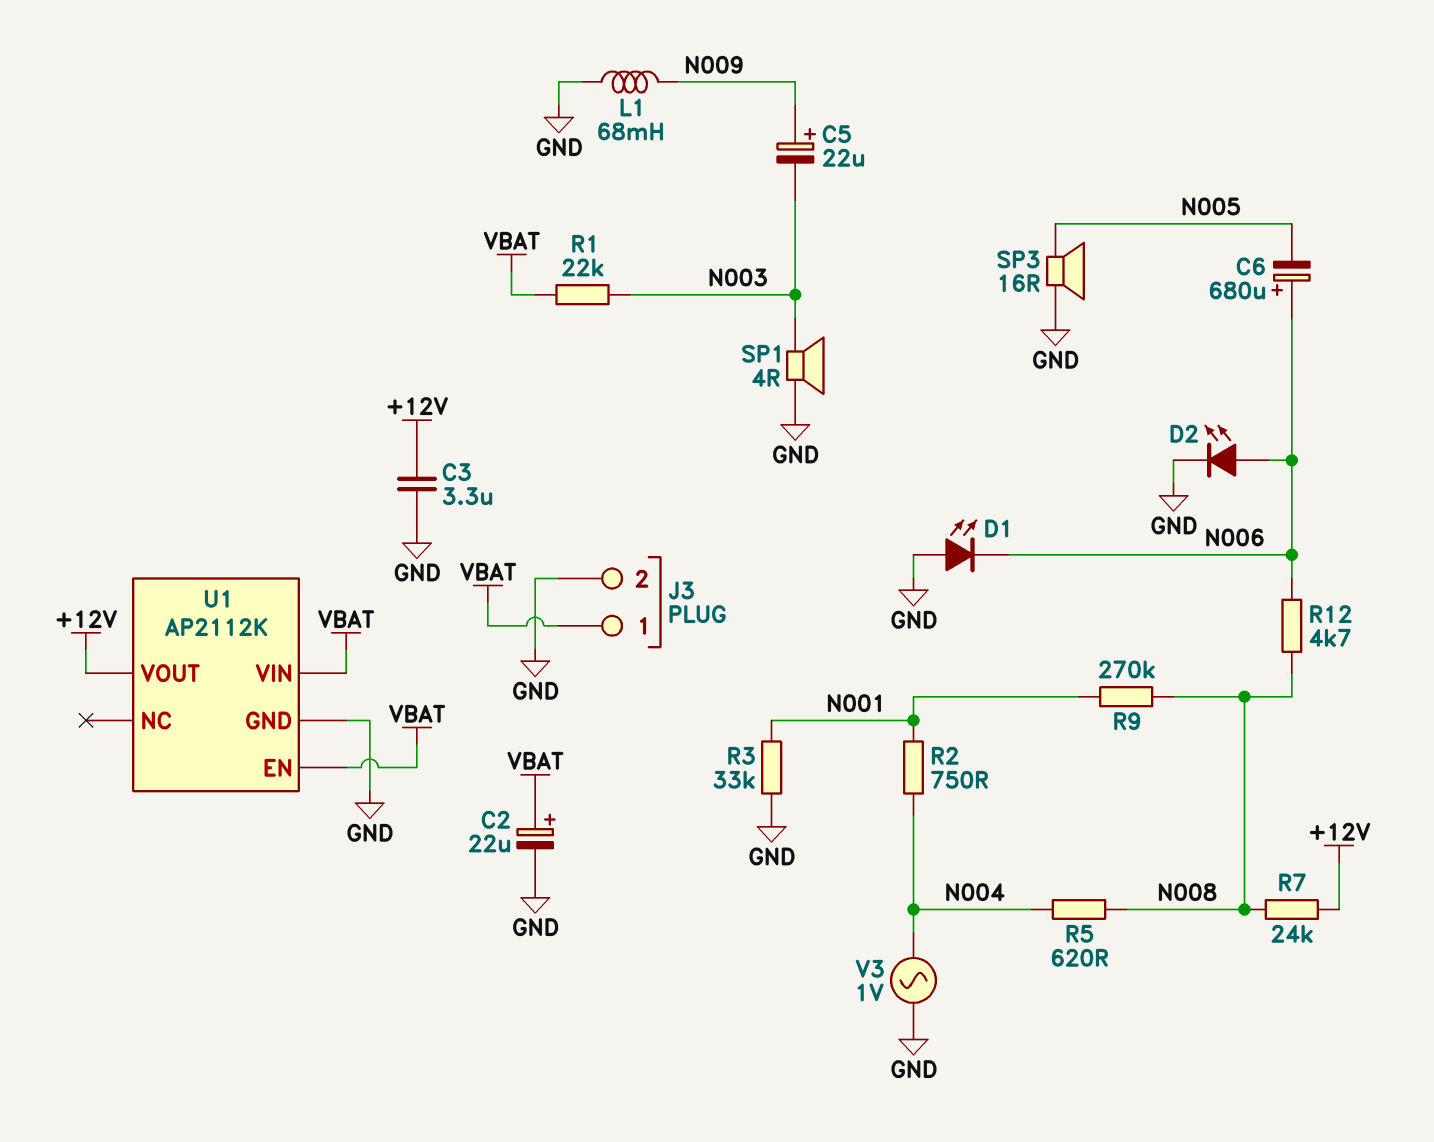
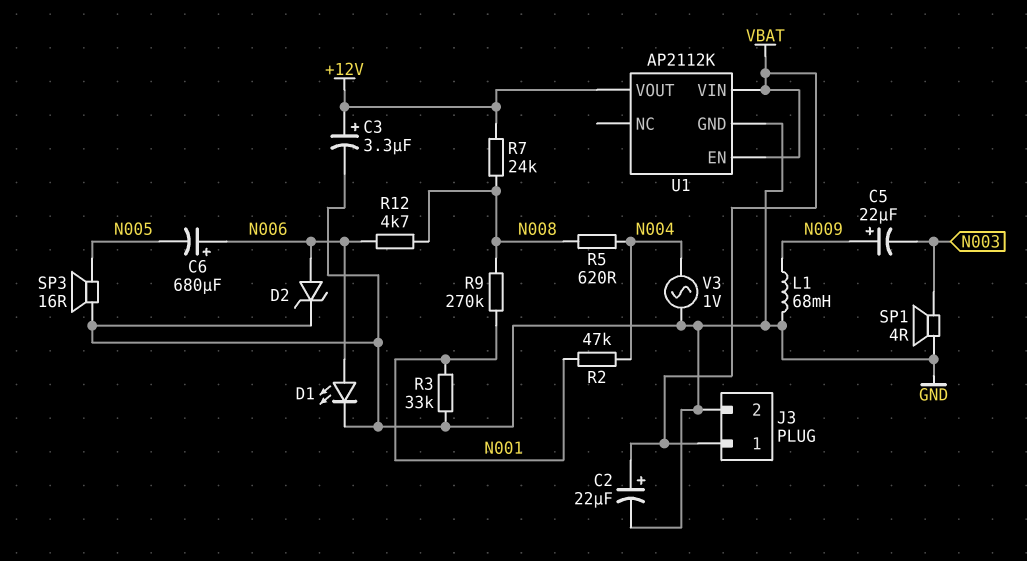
C3: 3.3uF (+12V, GND) -> 3.3uF (plus +12V, minus GND)
D1: LED (A GND, K N006) -> LED (A N006, K GND)
D2: LED (A N006, K GND) -> zener (A N006, K GND)
R1: 22k (N003, VBAT) -> none
R2: 750 (N001, N004) -> 47k (N001, N004)

